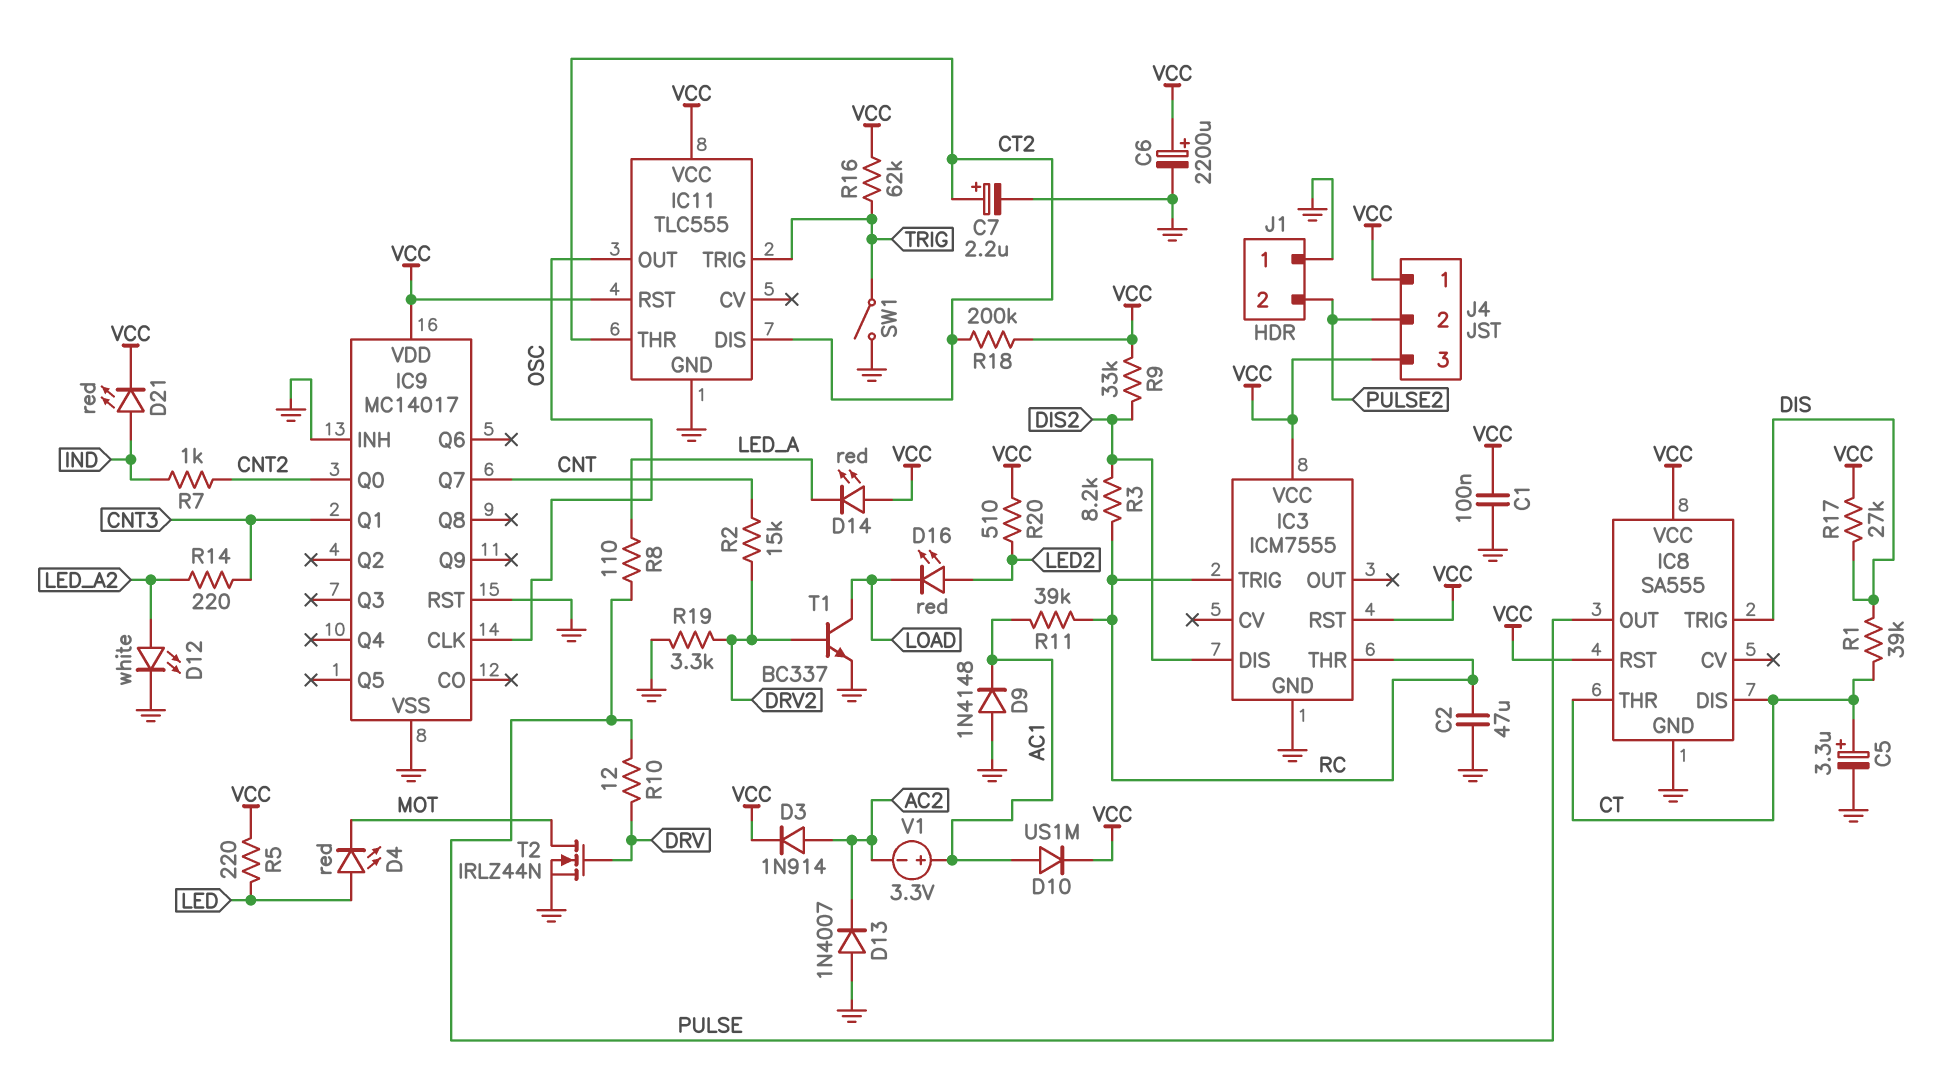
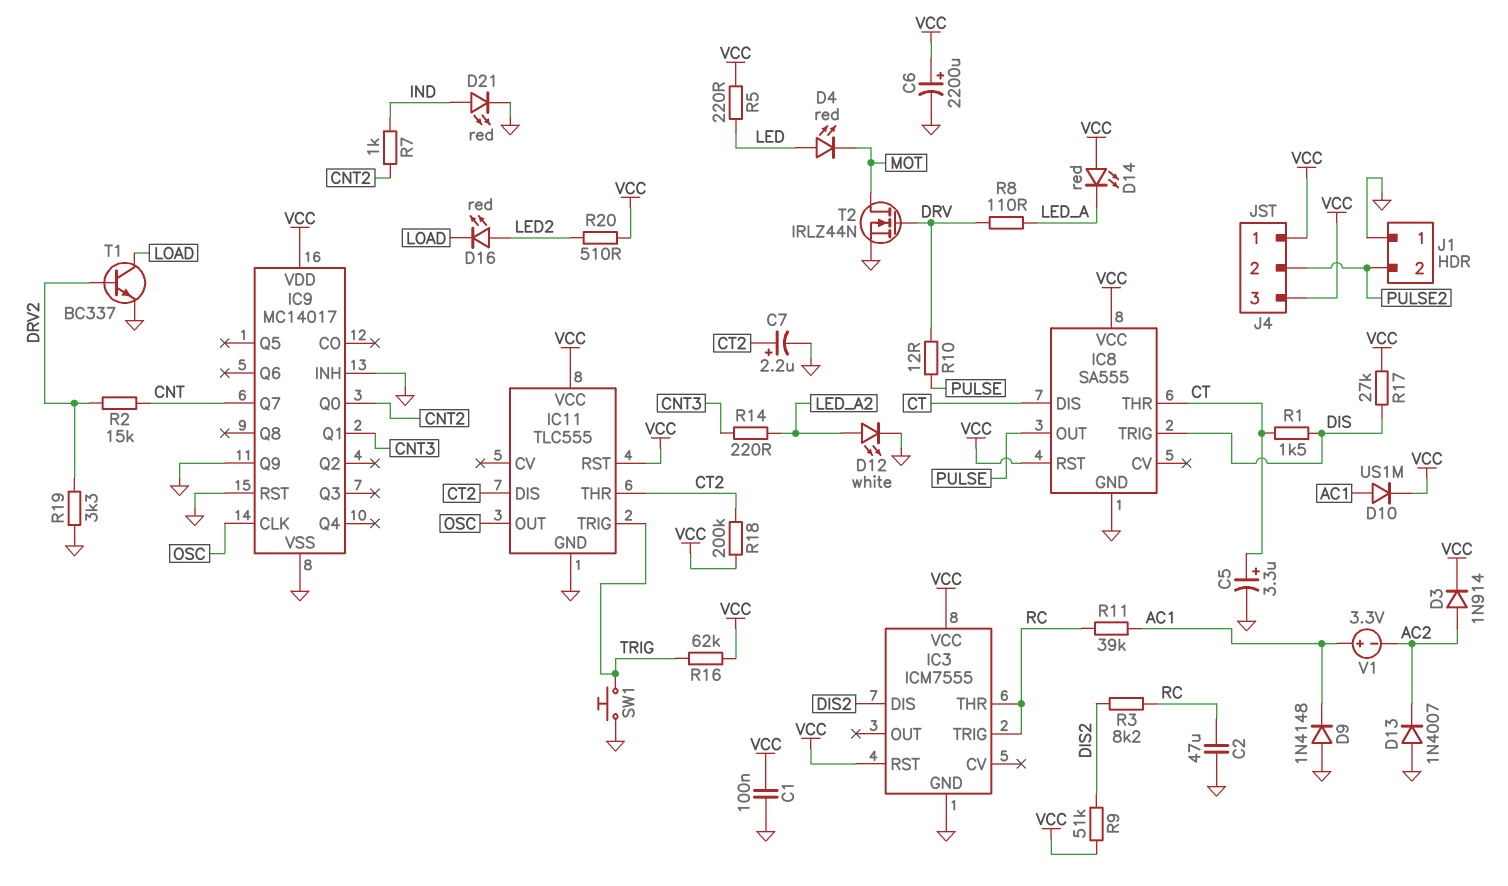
D21: LED red (A IND, K VCC) -> LED red (A IND, K GND)
IC9 pin Q9: none -> GND
R1: 39k (CT, DIS) -> 1.5k (CT, DIS)
R8: 110 (LED_A, PULSE) -> 110 (DRV, LED_A)
R9: 33k (DIS2, VCC) -> 51k (DIS2, VCC)
SW1: switch (GND, TRIG) -> button (GND, TRIG)

